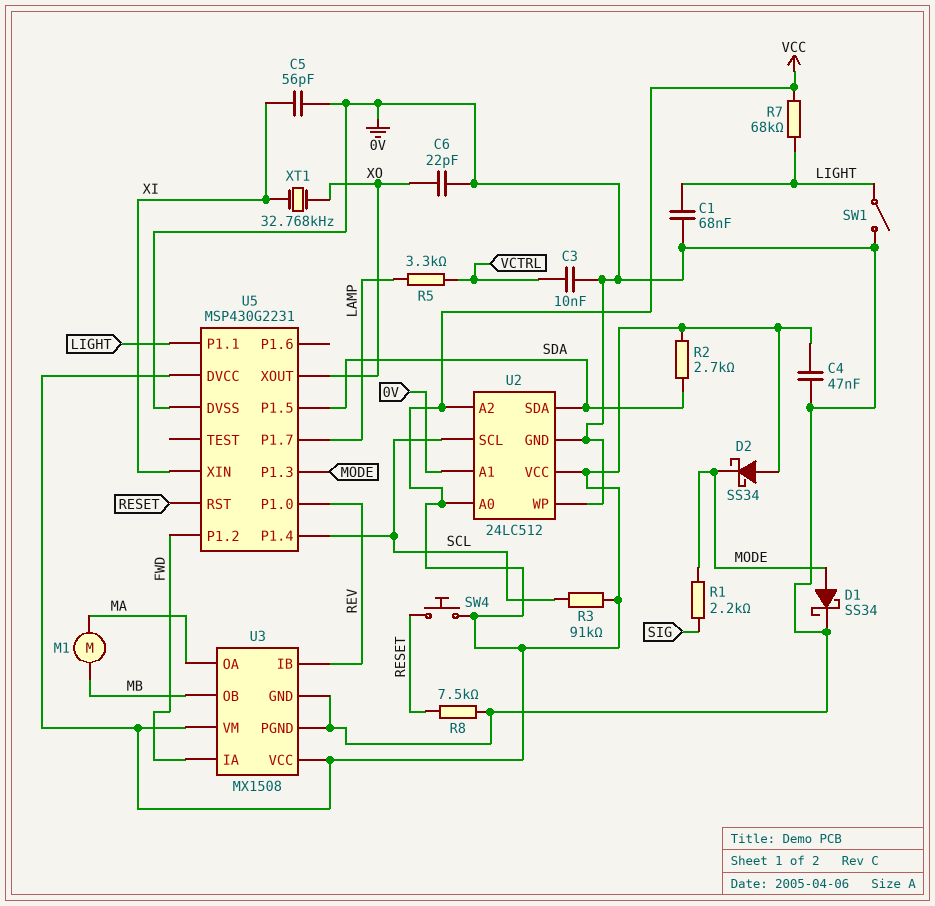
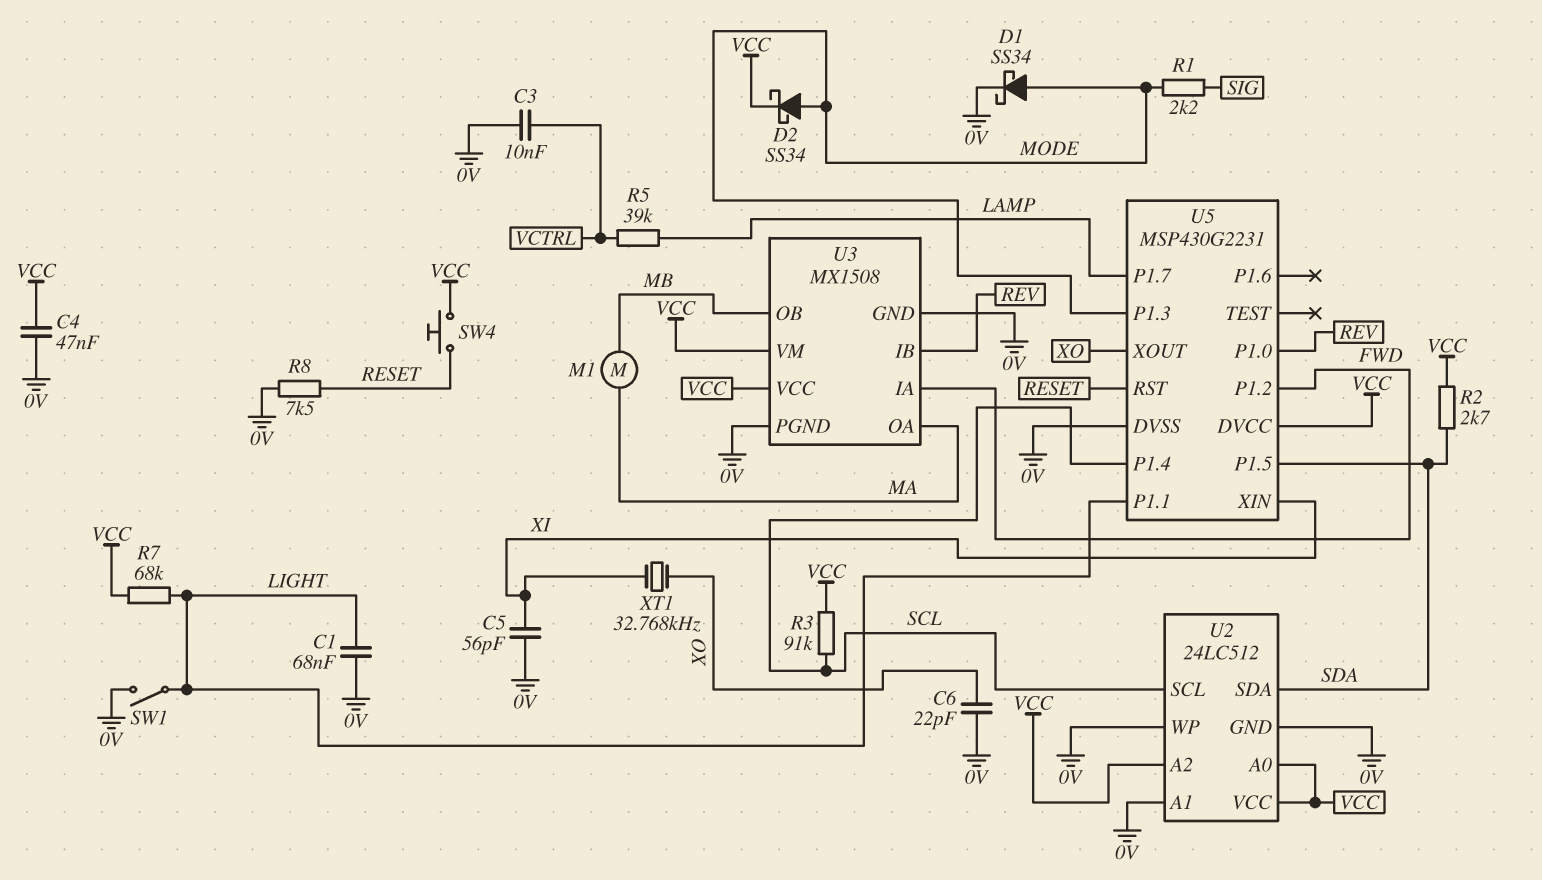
D2: schottky SS34 (A VCC, K MODE) -> schottky SS34 (A MODE, K VCC)
R5: 3.3k (LAMP, VCTRL) -> 39k (LAMP, VCTRL)

